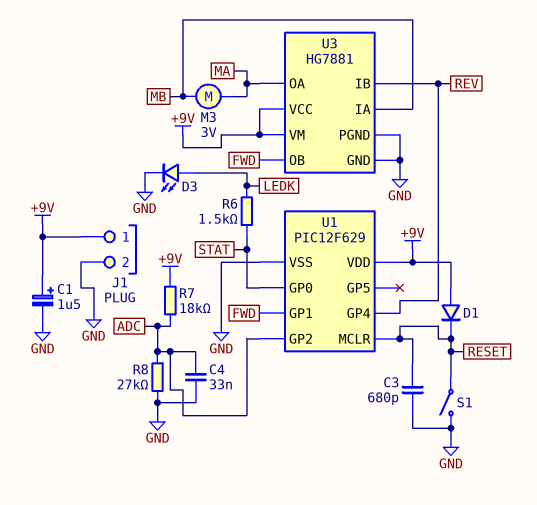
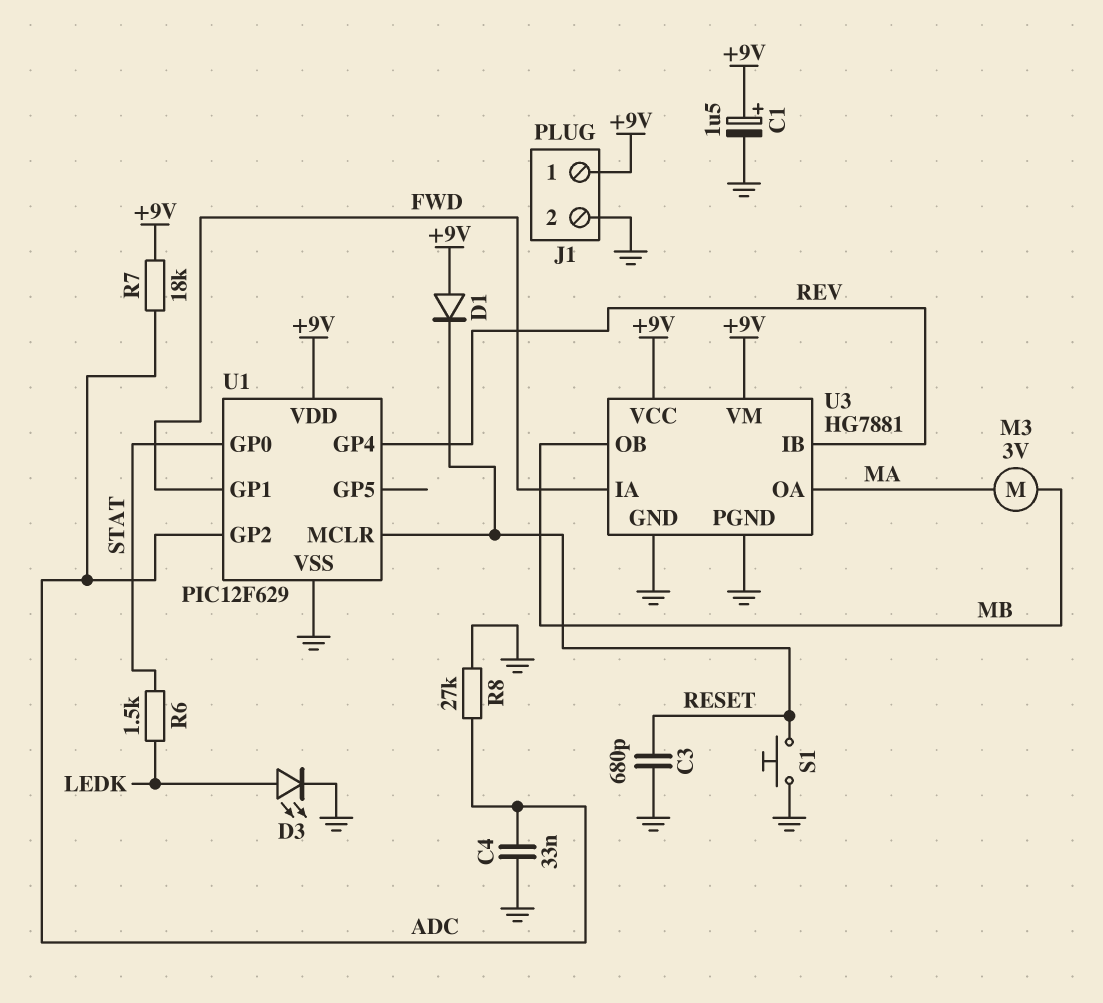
S1: switch (GND, RESET) -> button (GND, RESET)
U3 pin IA: MB -> FWD
U3 pin OB: FWD -> MB

